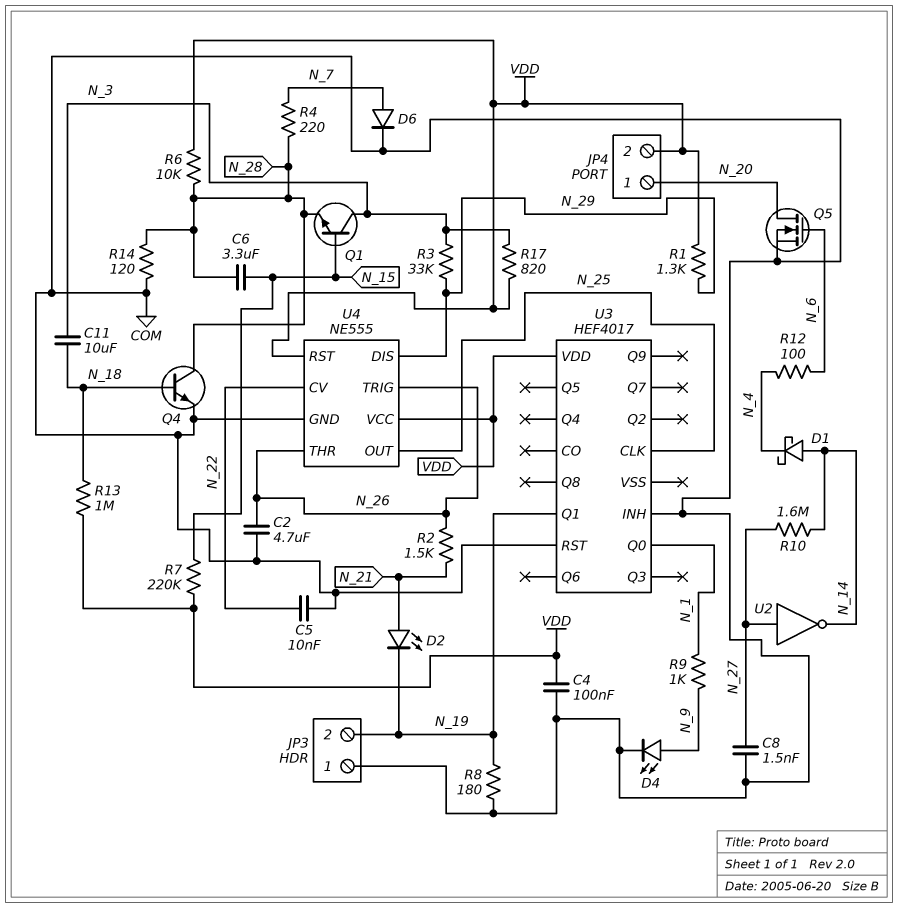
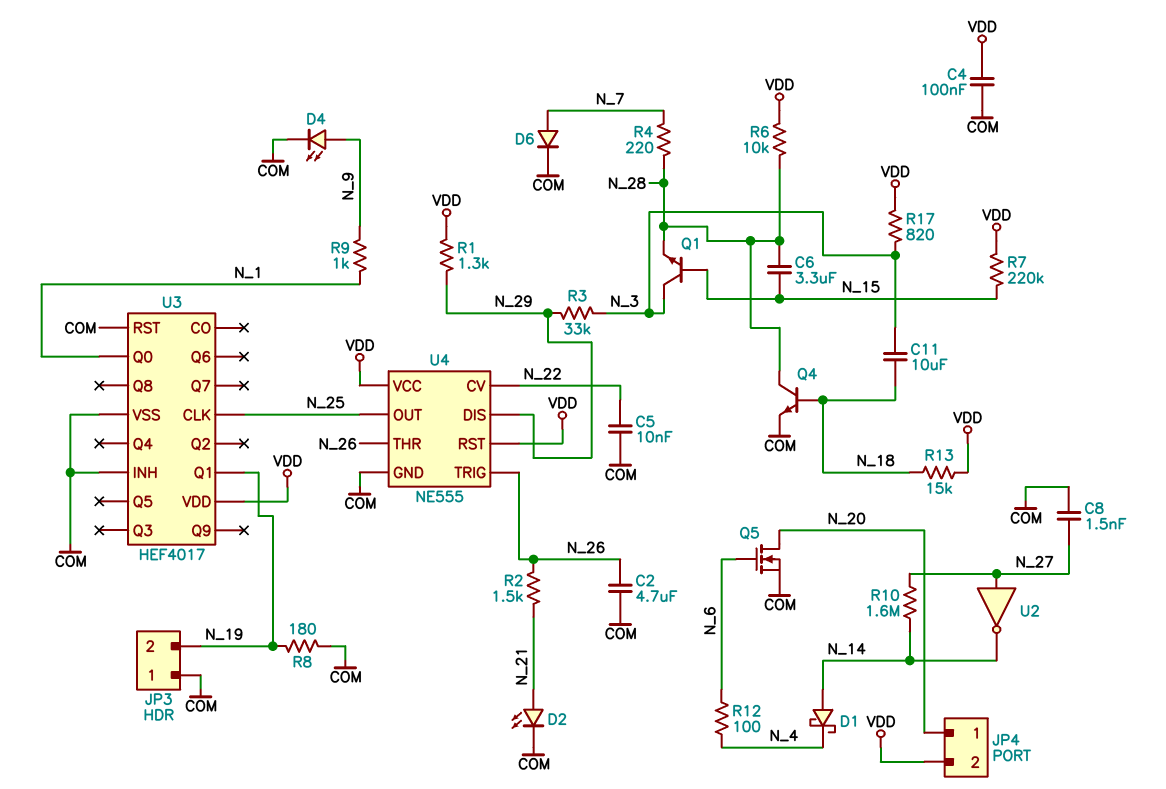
D2: LED (A N_21, K N_19) -> LED (A N_21, K COM)
R13: 1M (N_18, VDD) -> 15k (N_18, VDD)
R14: 120 (COM, N_28) -> none
U3 pin VSS: none -> COM

